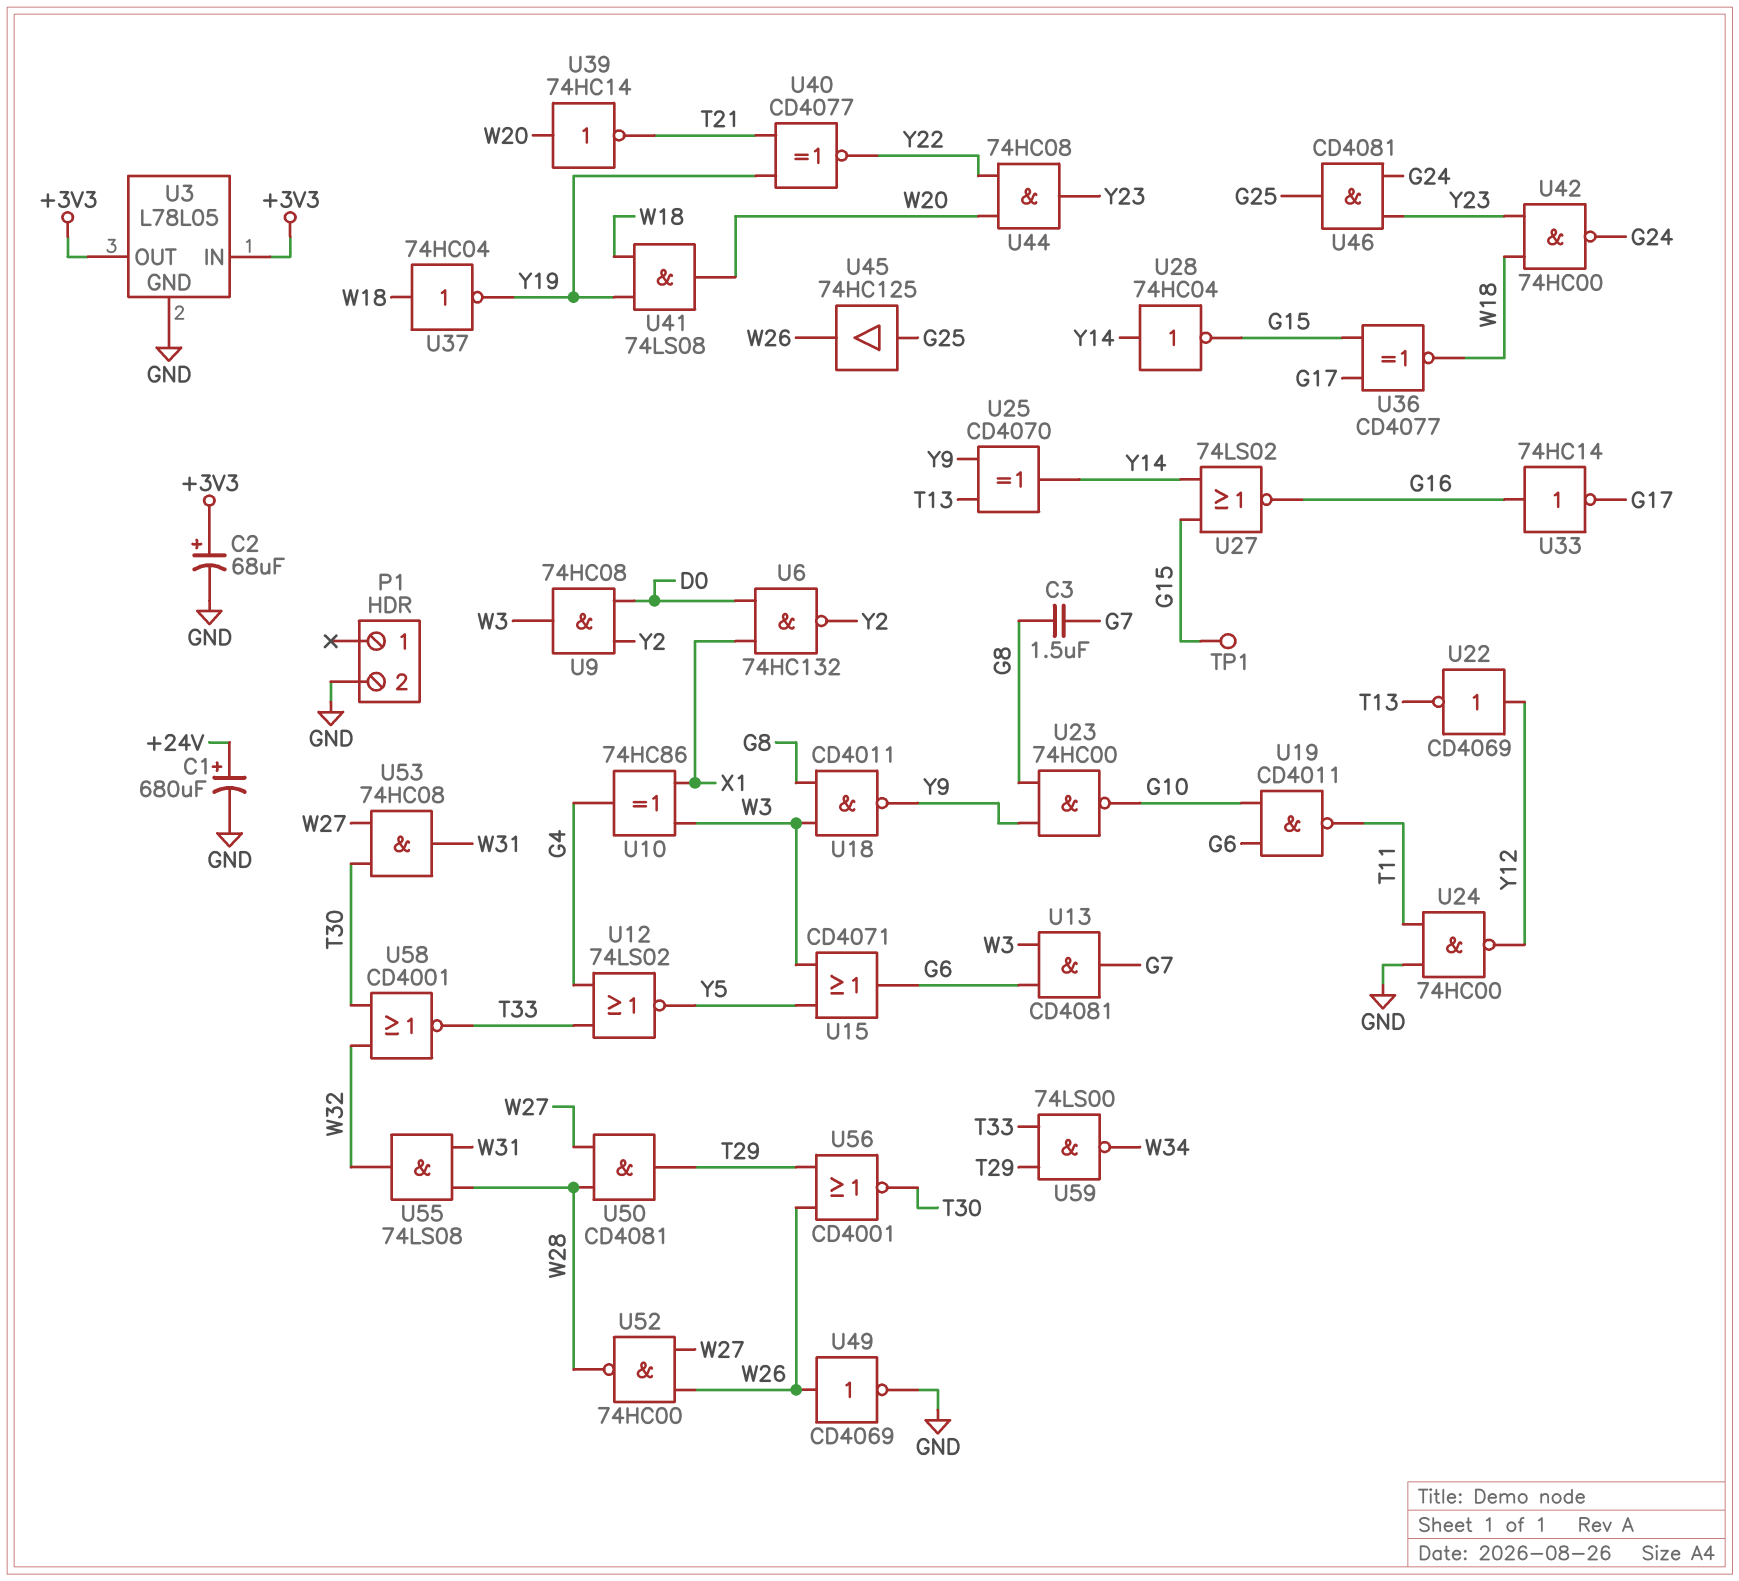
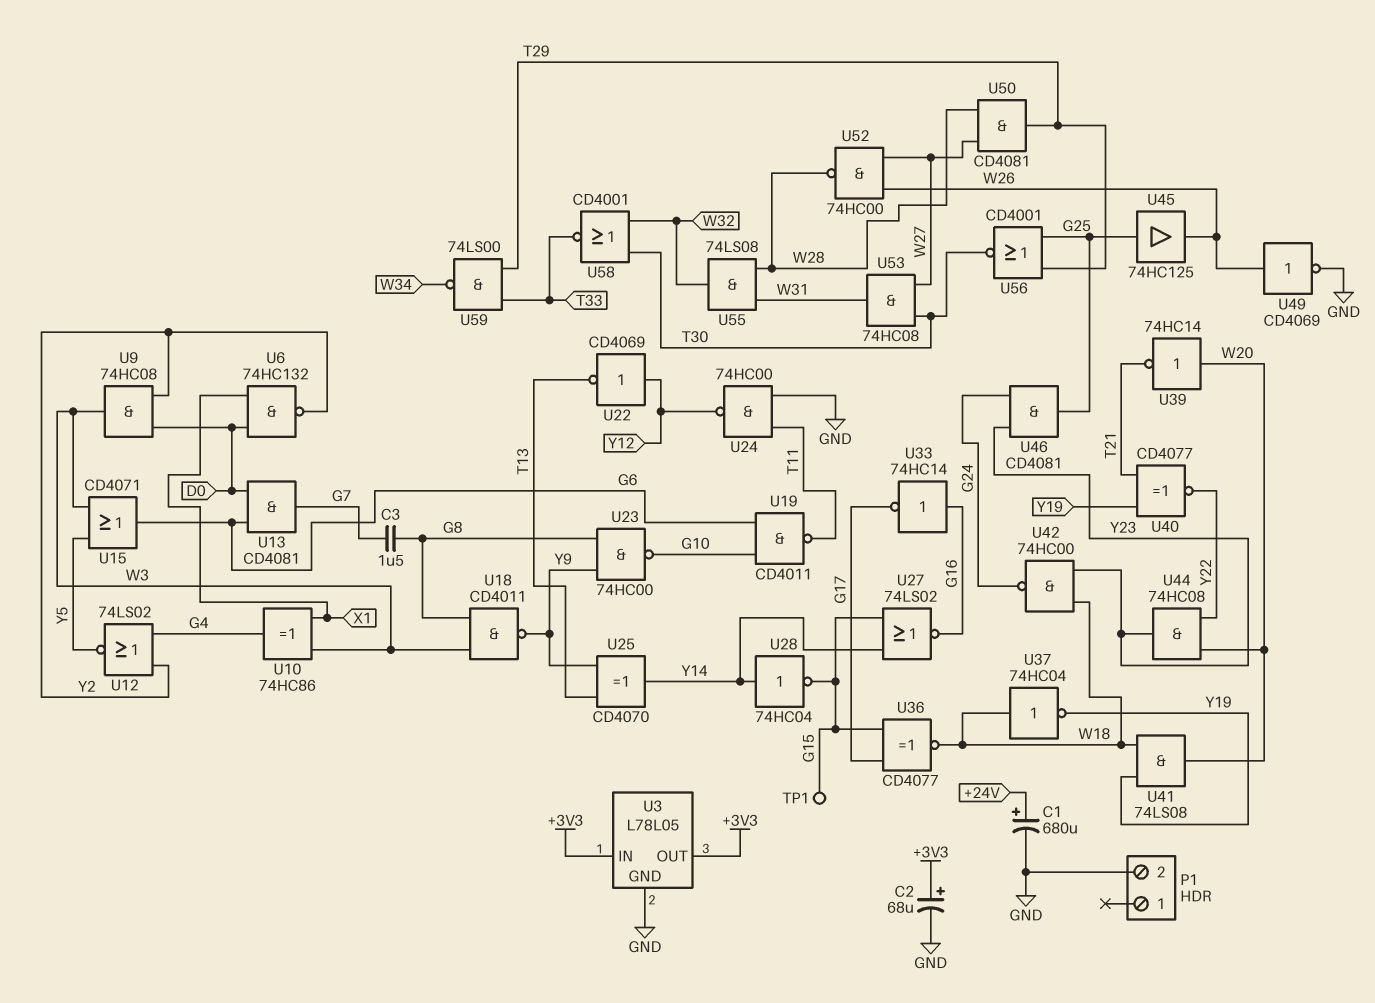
U12: NOR 74LS02 (in G4, in T33, out Y5) -> NOR 74LS02 (in G4, in Y2, out Y5)
U13: AND CD4081 (in G6, in W3, out G7) -> AND CD4081 (in D0, in G6, out G7)
U56: NOR CD4001 (in T29, in W26, out T30) -> NOR CD4001 (in G25, in T29, out T30)

